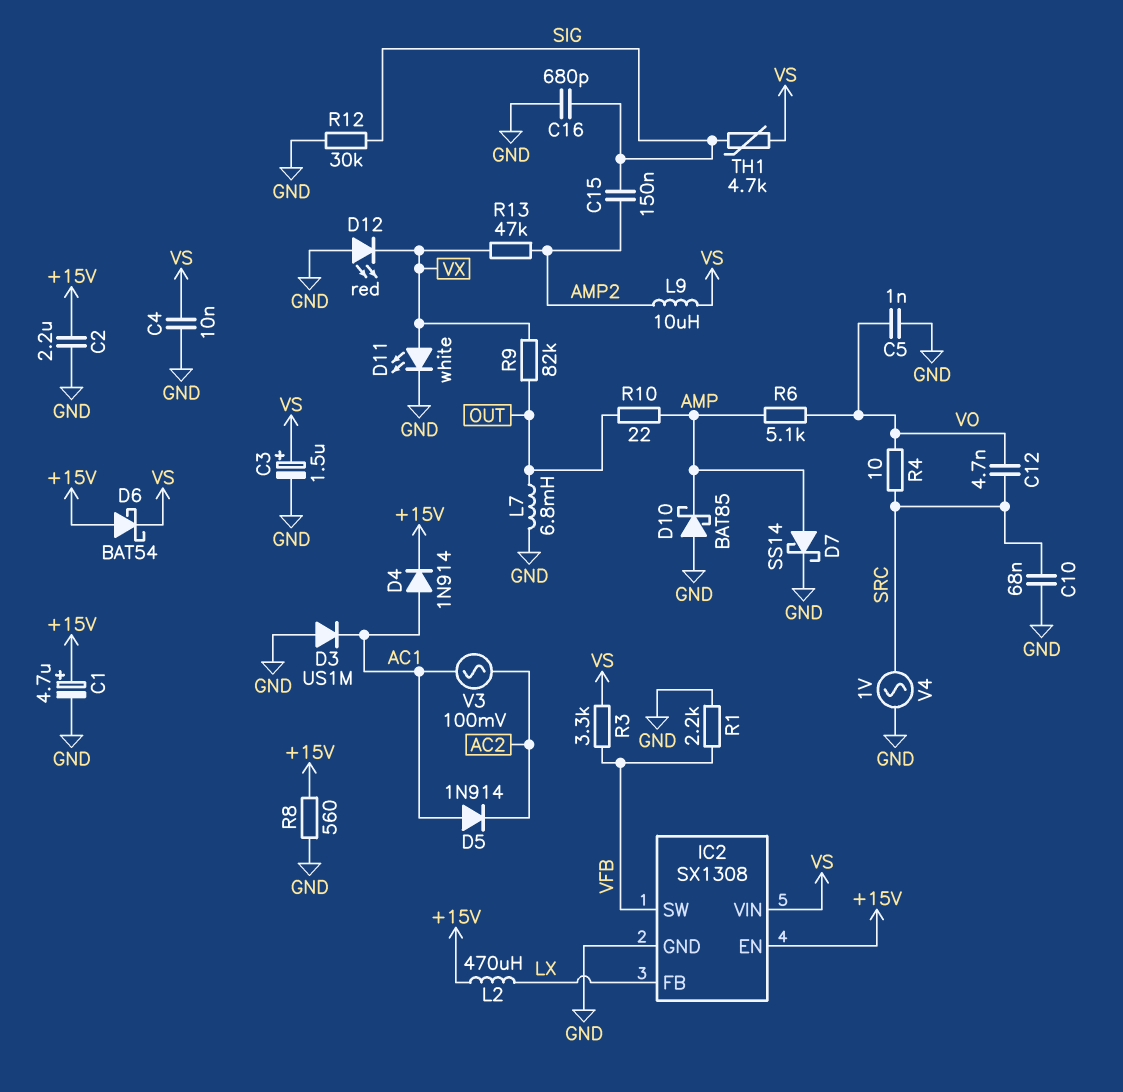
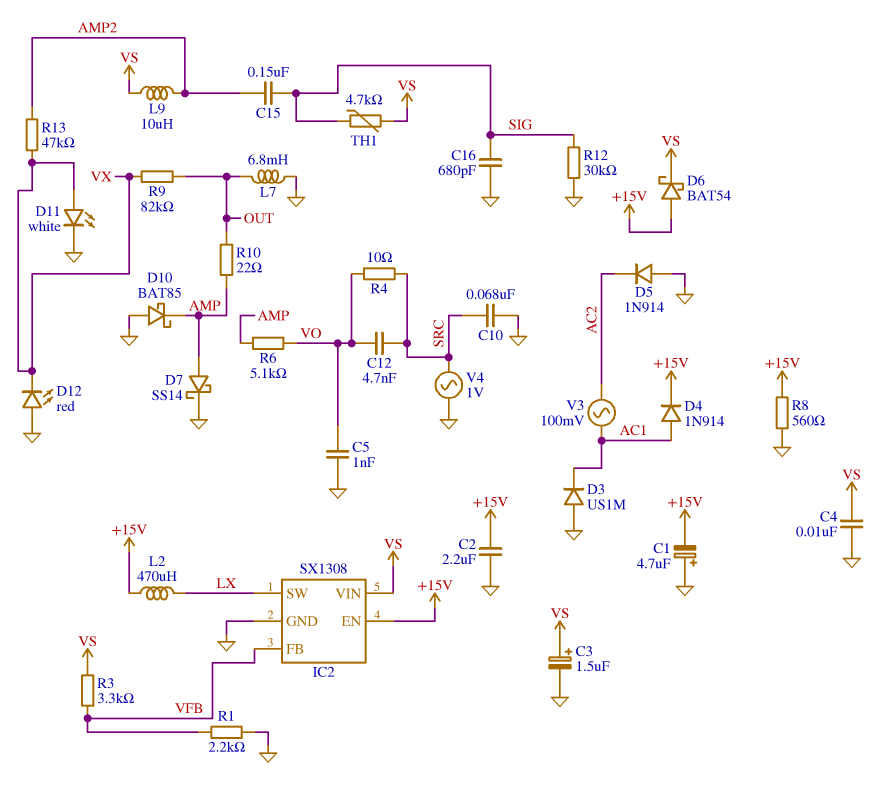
C1: 4.7uF (plus +15V, minus GND) -> 4.7uF (plus GND, minus +15V)
D5: diode 1N914 (A AC1, K AC2) -> diode 1N914 (A GND, K AC2)
IC2 pin FB: LX -> VFB
IC2 pin SW: VFB -> LX

